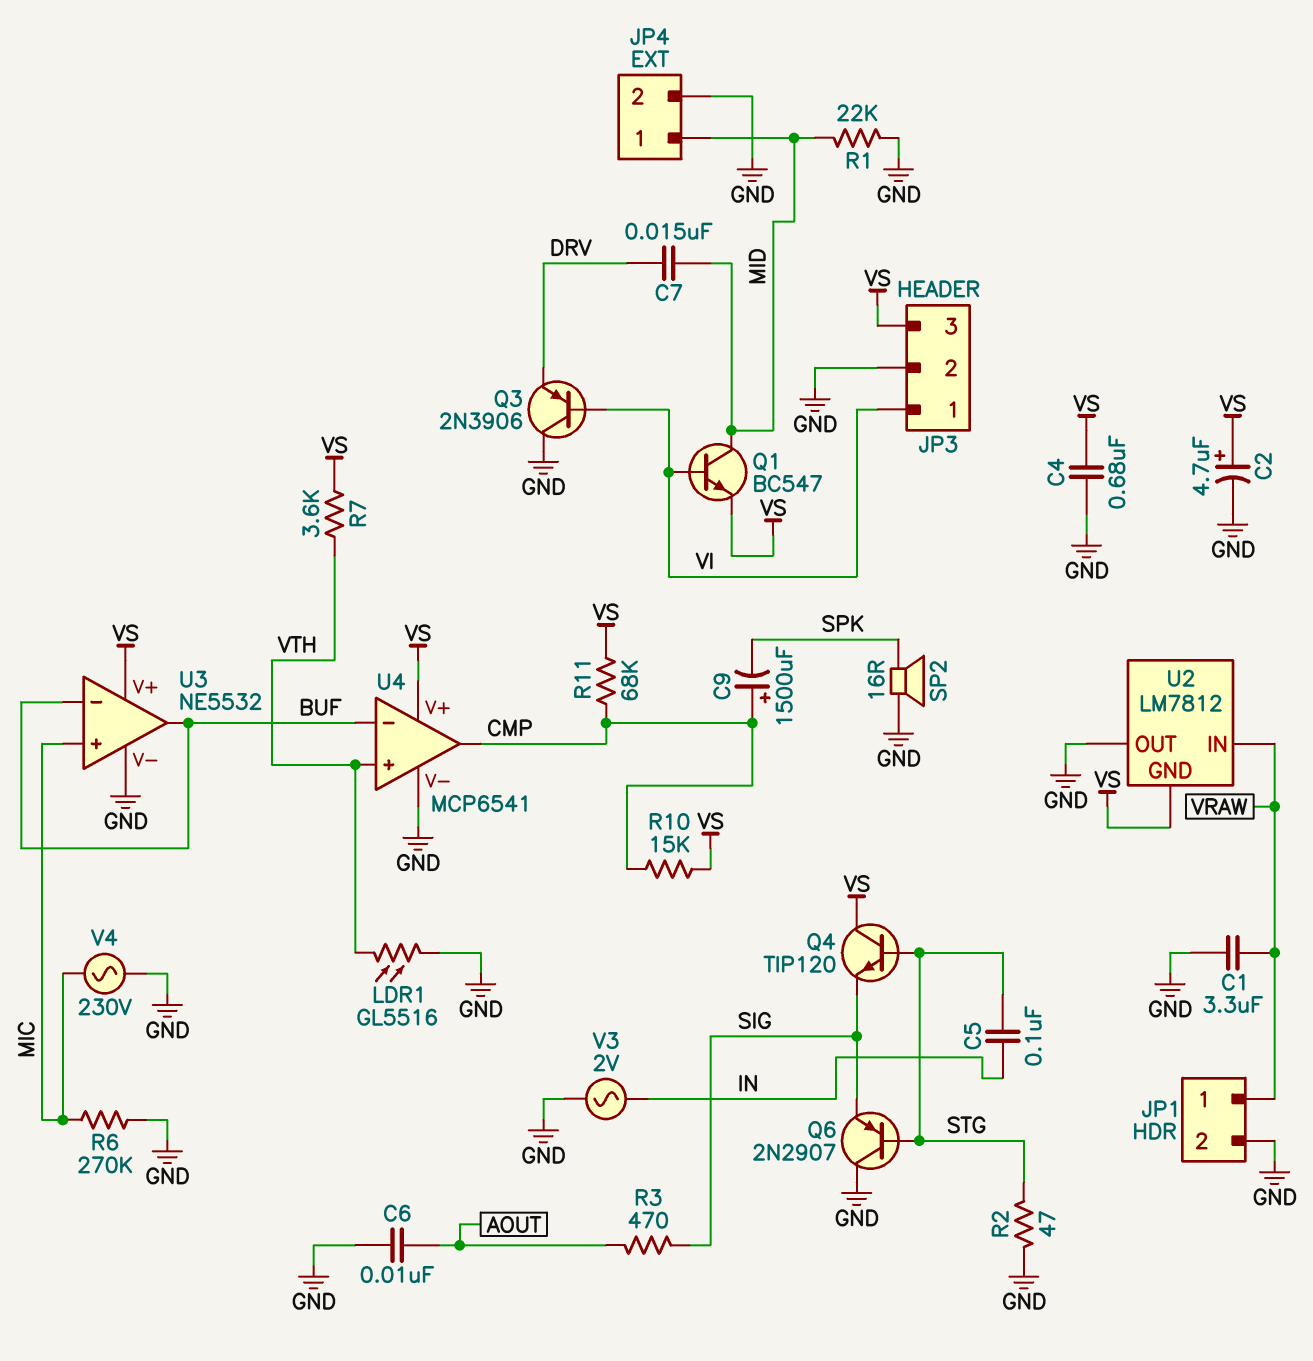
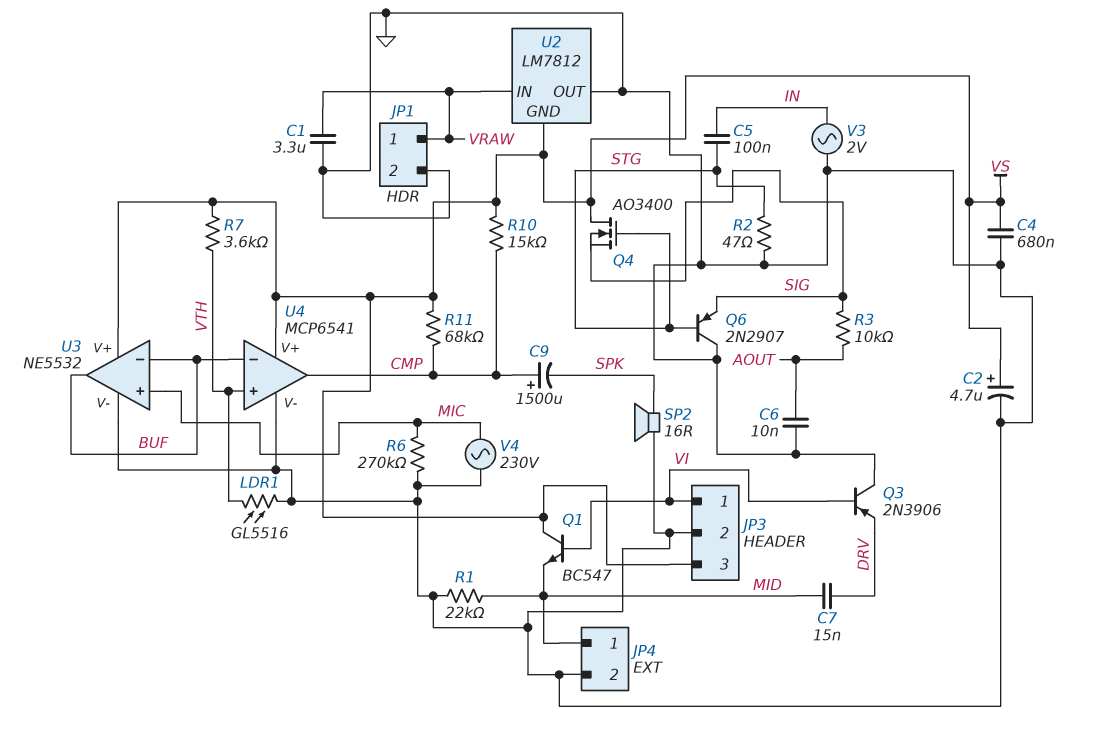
Q1: NPN BC547 (B VI, C MID, E VS) -> NPN BC547 (B VI, C VS, E MID)
Q4: NPN TIP120 (B STG, C VS, E SIG) -> NMOS AO3400 (G STG, D VS, S SIG)
R3: 470 (AOUT, SIG) -> 10k (AOUT, SIG)

